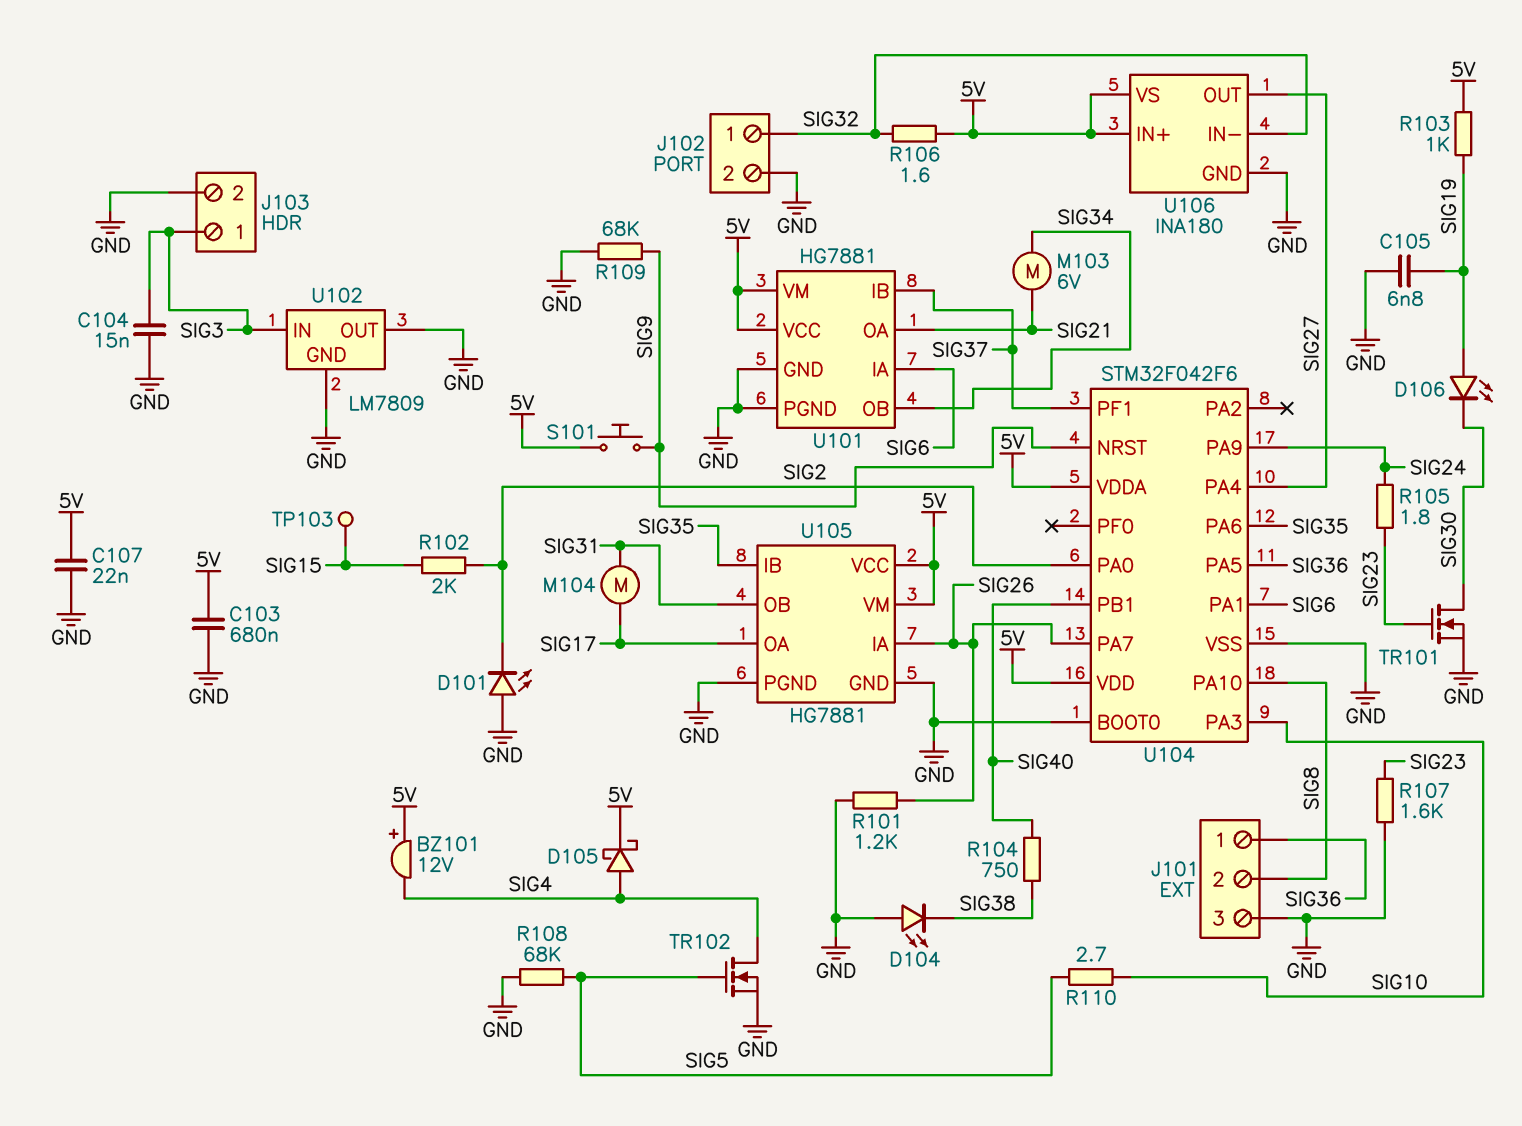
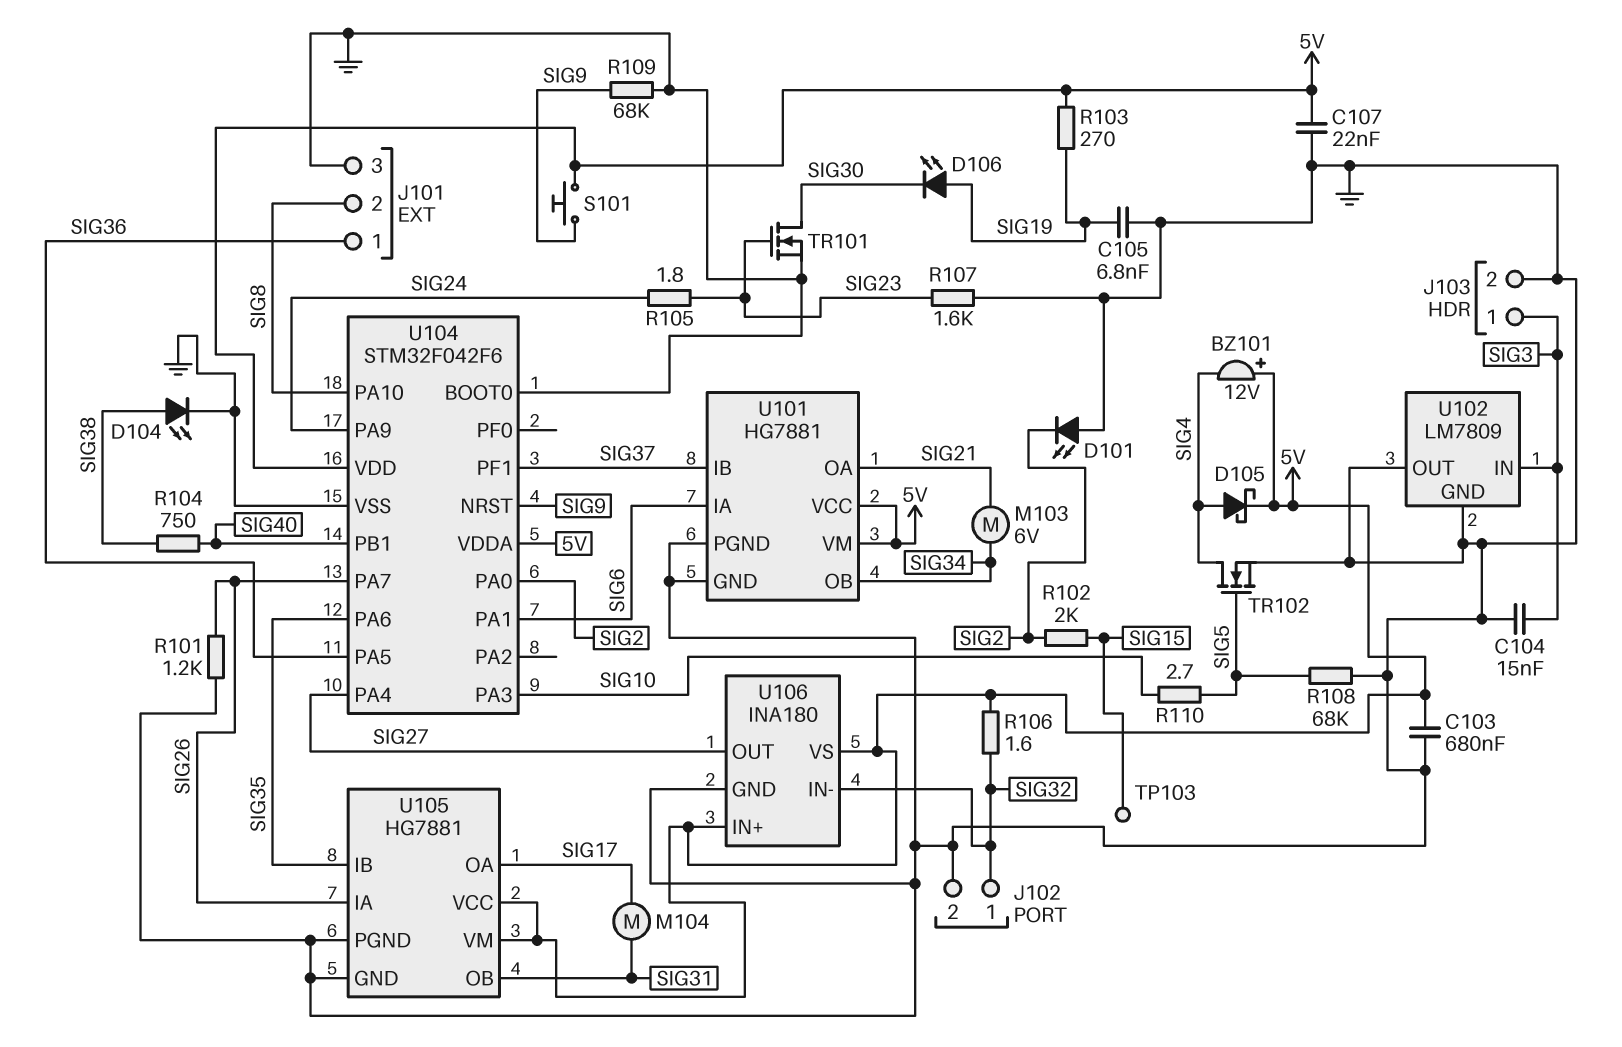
D104: LED (A GND, K SIG38) -> LED (A SIG38, K GND)
R103: 1k (5V, SIG19) -> 270 (5V, SIG19)

